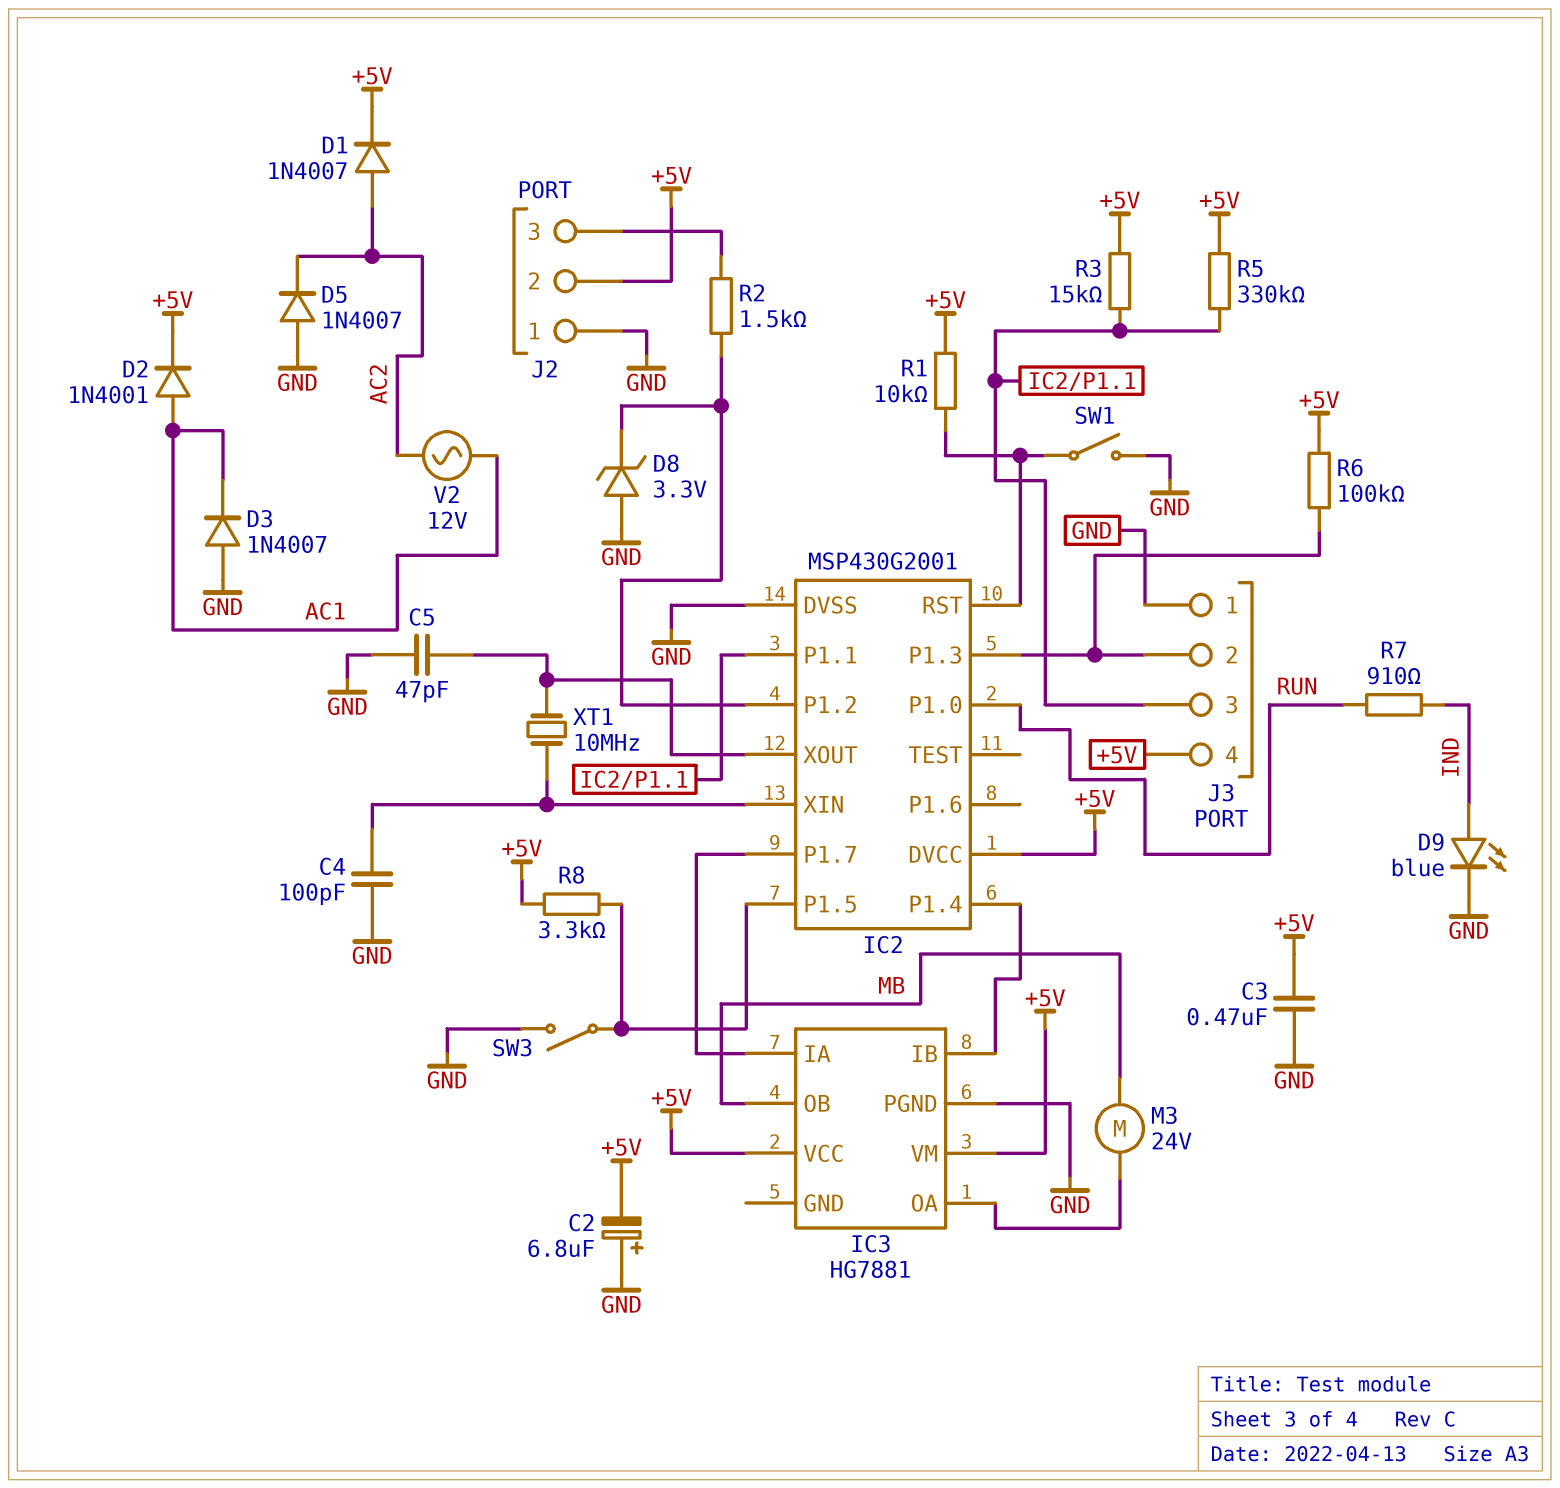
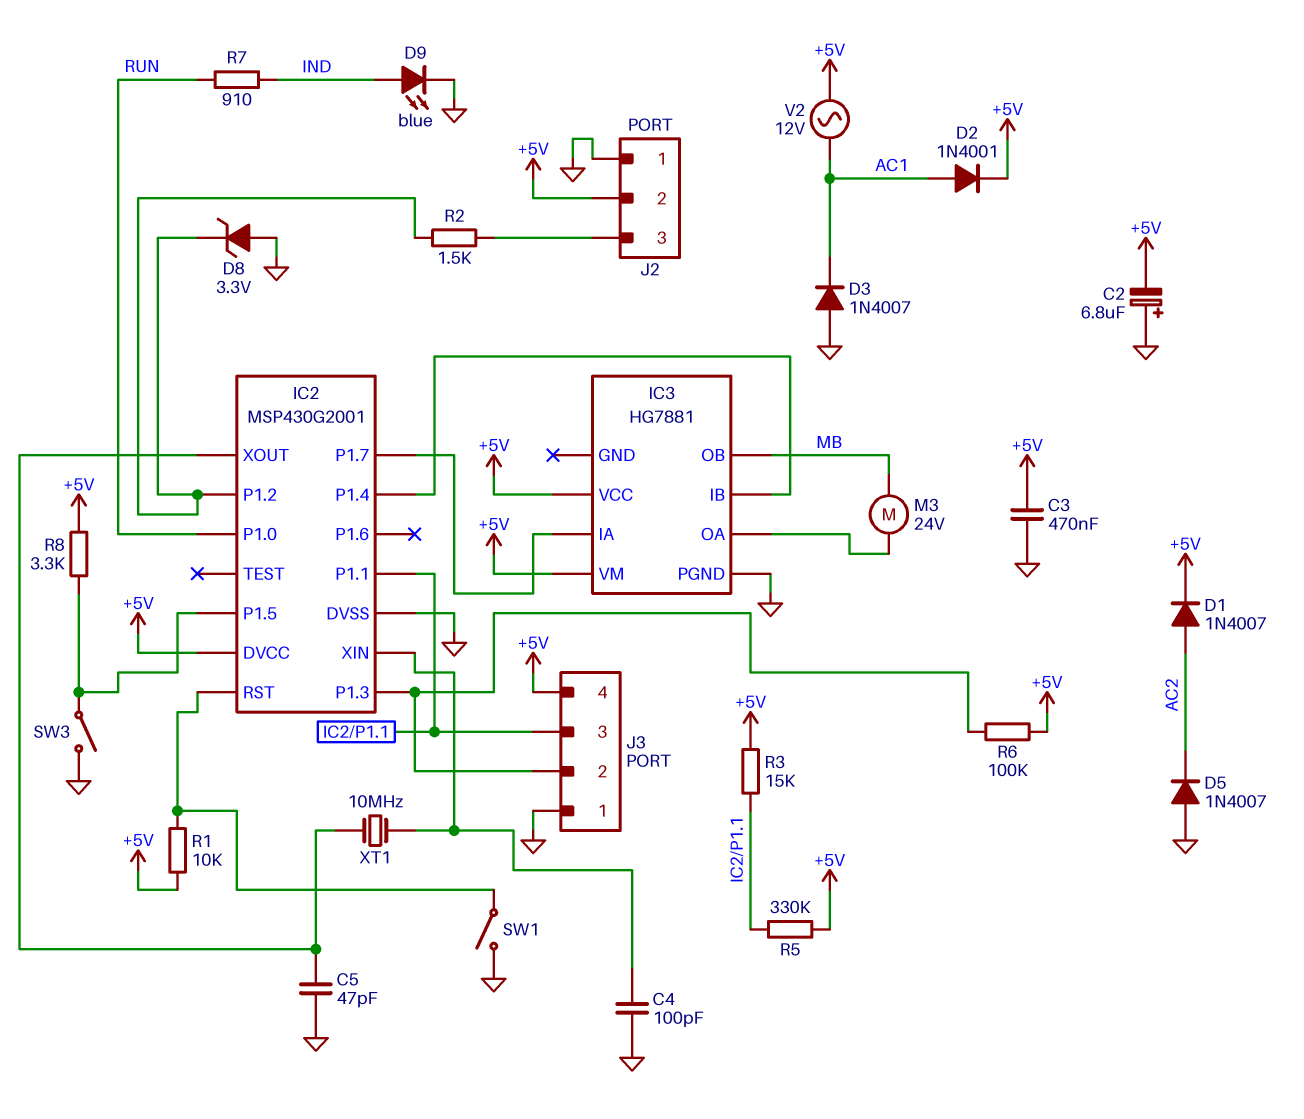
V2: AC 12V (AC1, AC2) -> AC 12V (+5V, AC1)

